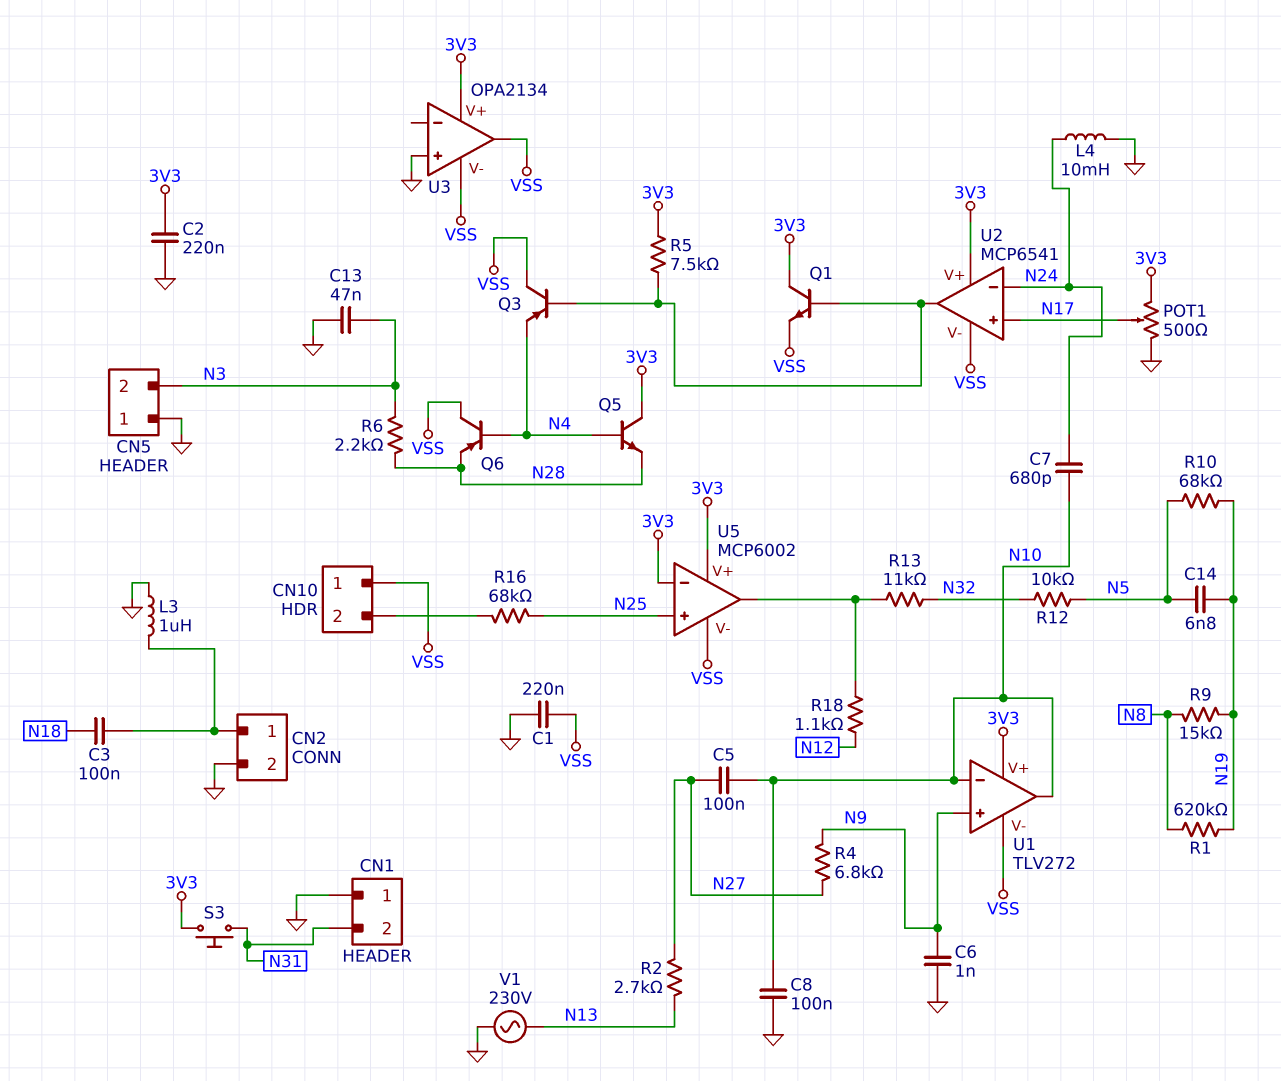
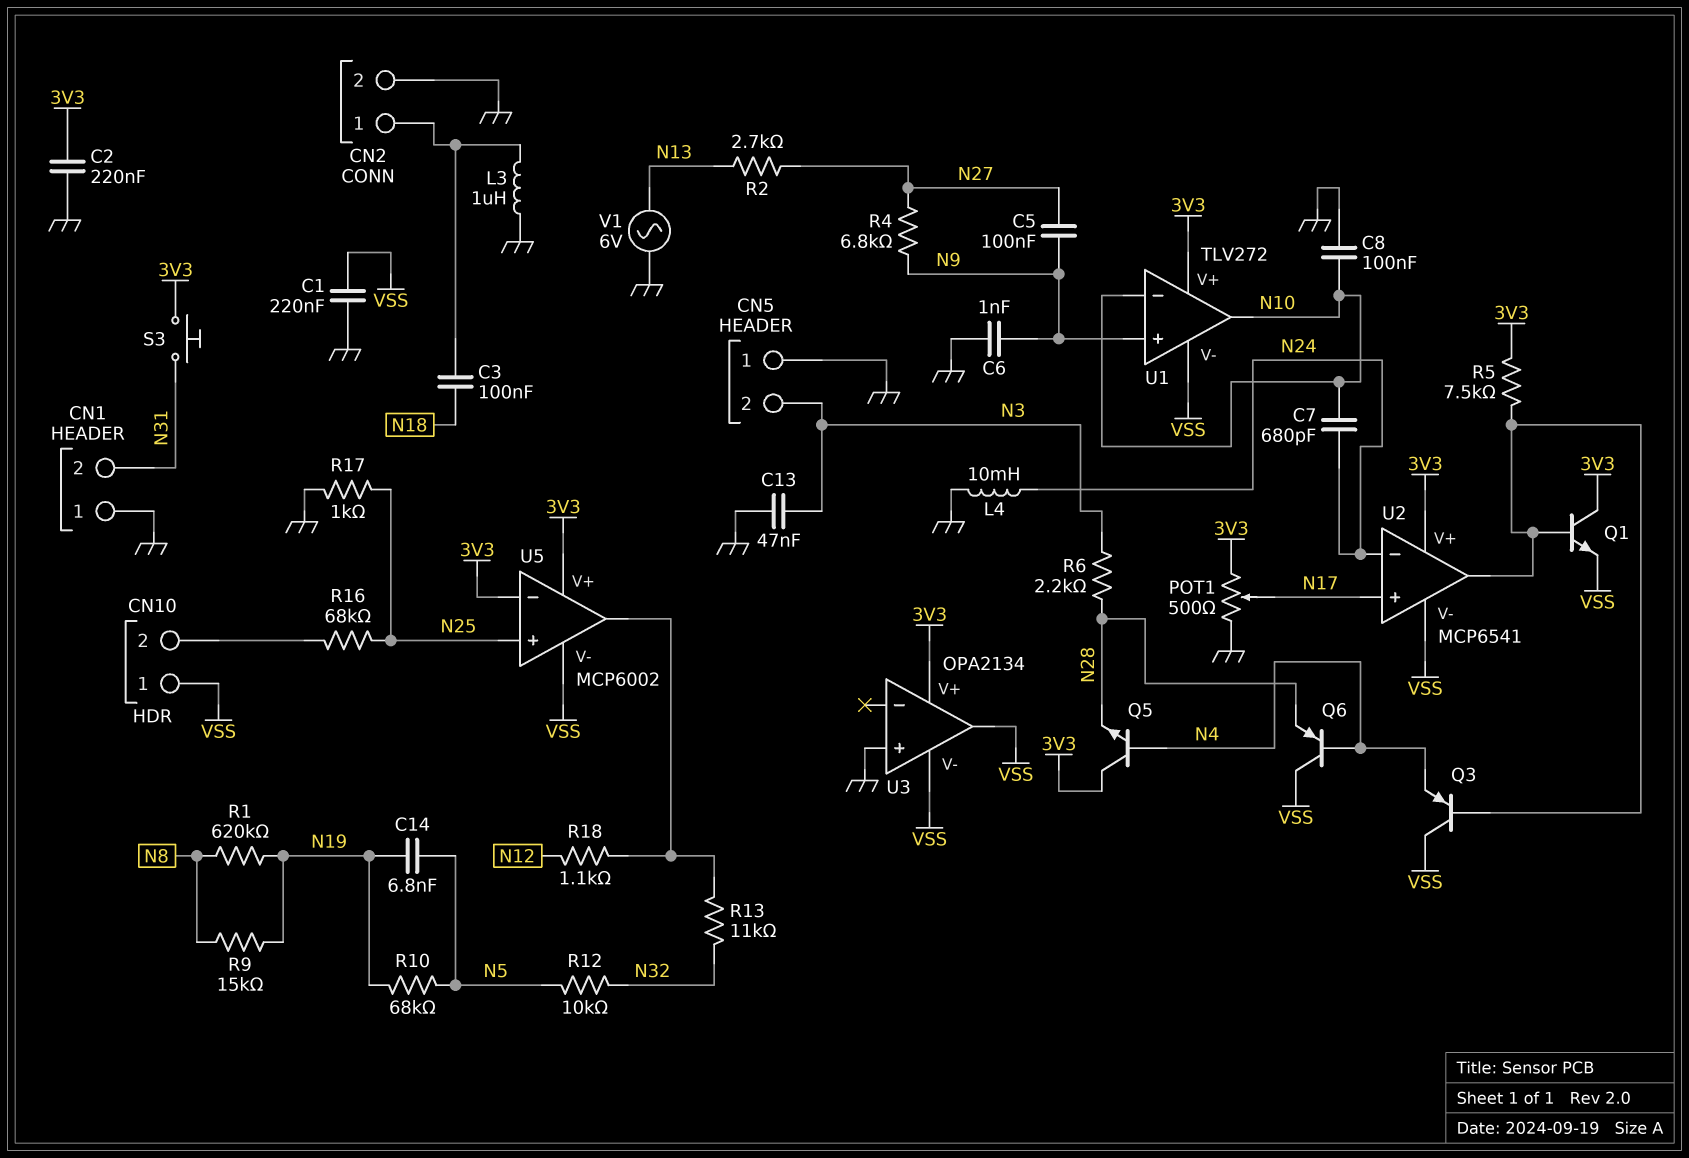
C5: 100nF (N10, N27) -> 100nF (N9, N27)
R17: none -> 1k (GND, N25)
V1: AC 230V (GND, N13) -> AC 6V (GND, N13)

